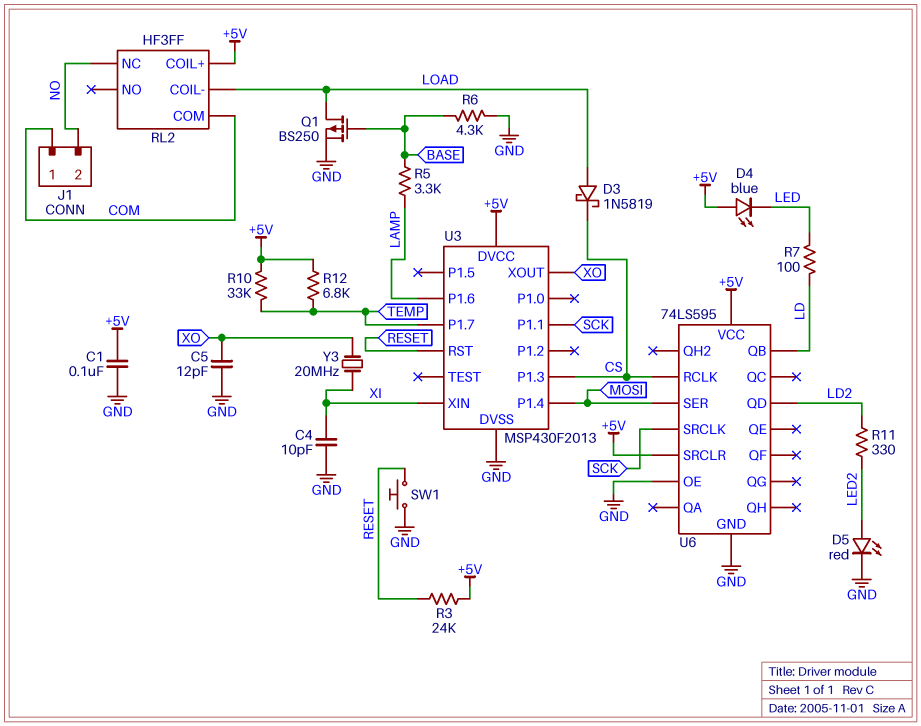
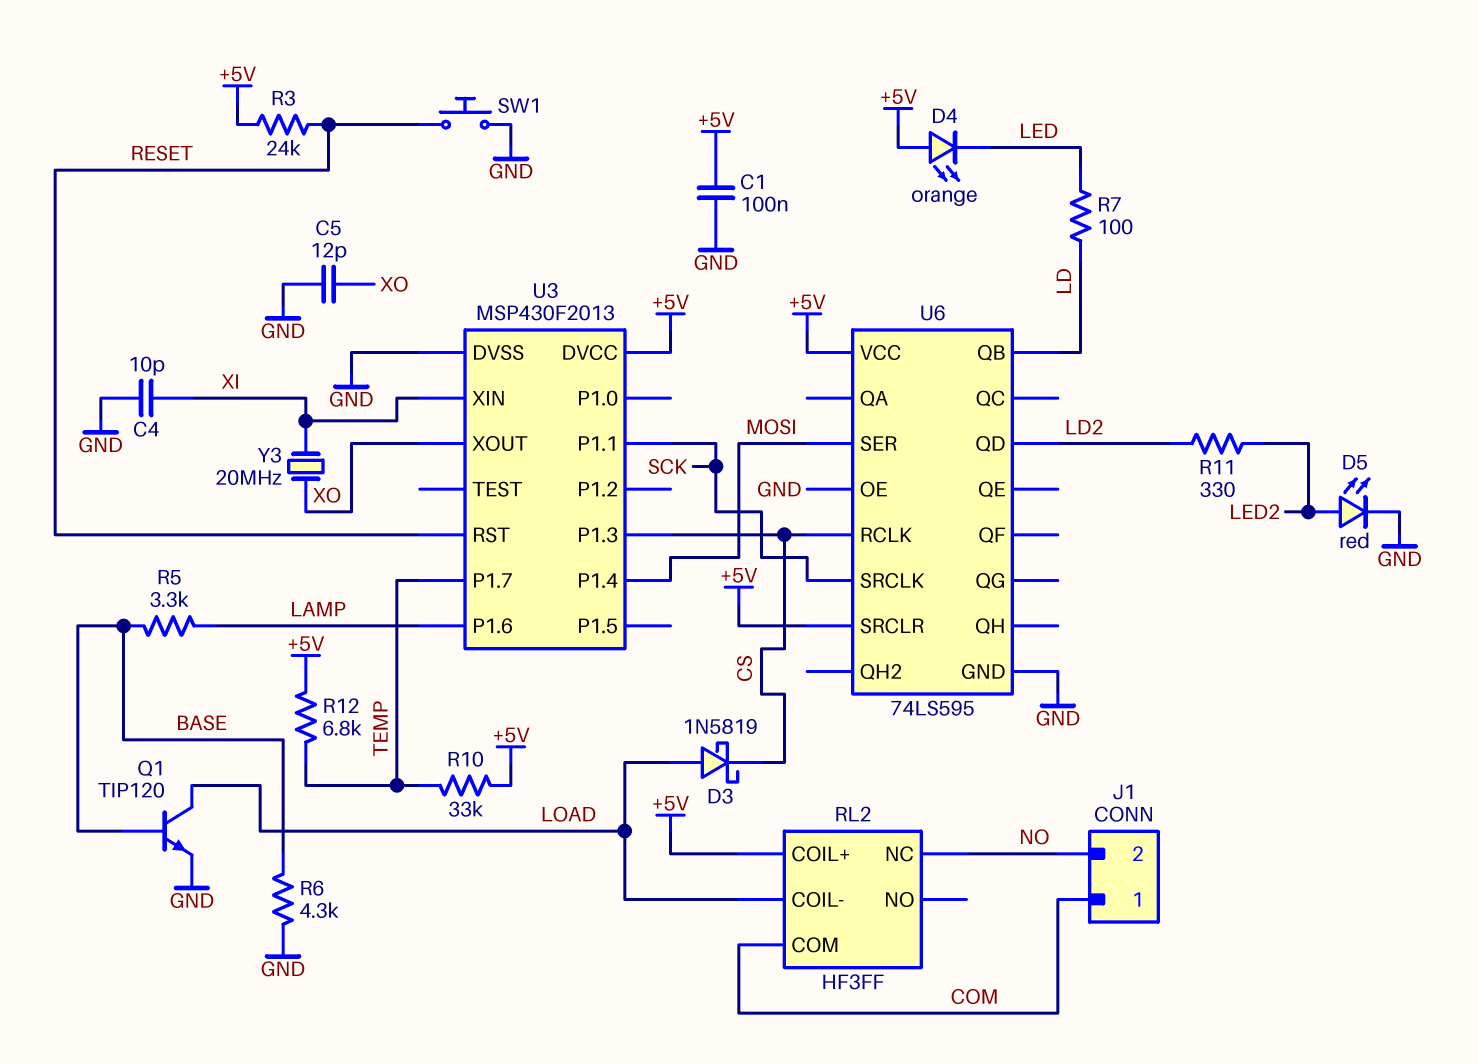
D4: LED blue (A +5V, K LED) -> LED orange (A +5V, K LED)
Q1: PMOS BS250 (G BASE, D LOAD, S GND) -> NPN TIP120 (B BASE, C LOAD, E GND)

